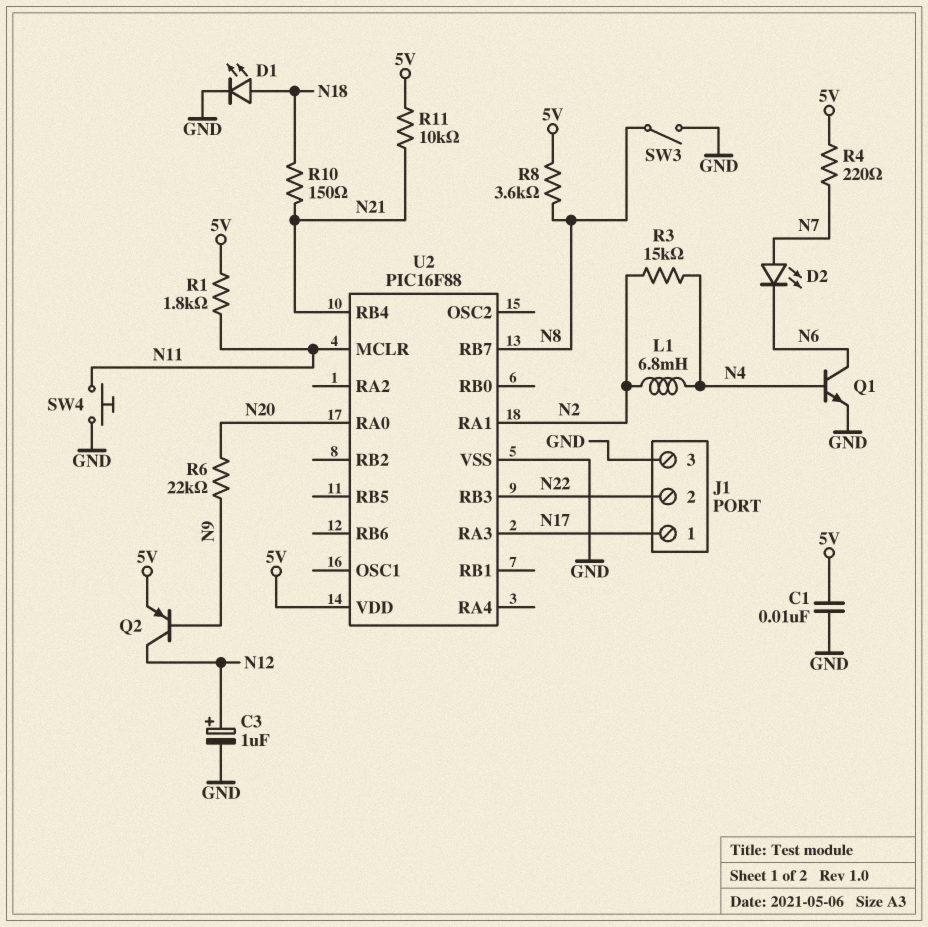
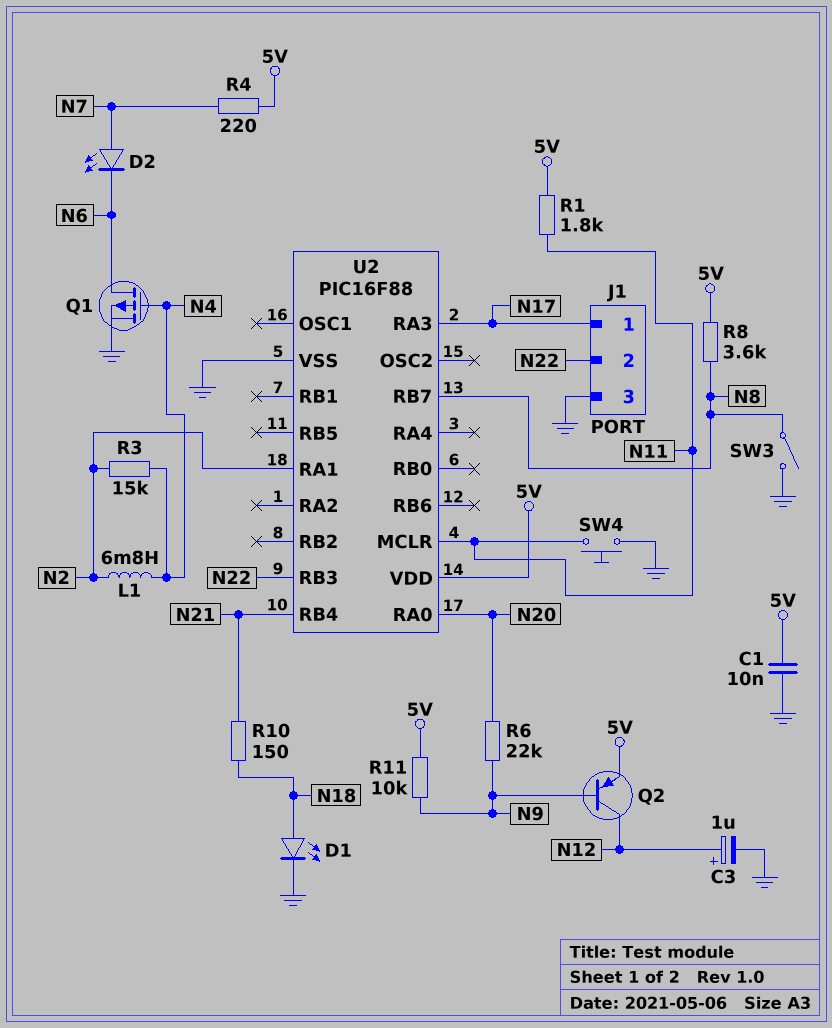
Q1: NPN (B N4, C N6, E GND) -> PMOS (G N4, D N6, S GND)
R11: 10k (5V, N21) -> 10k (5V, N9)

